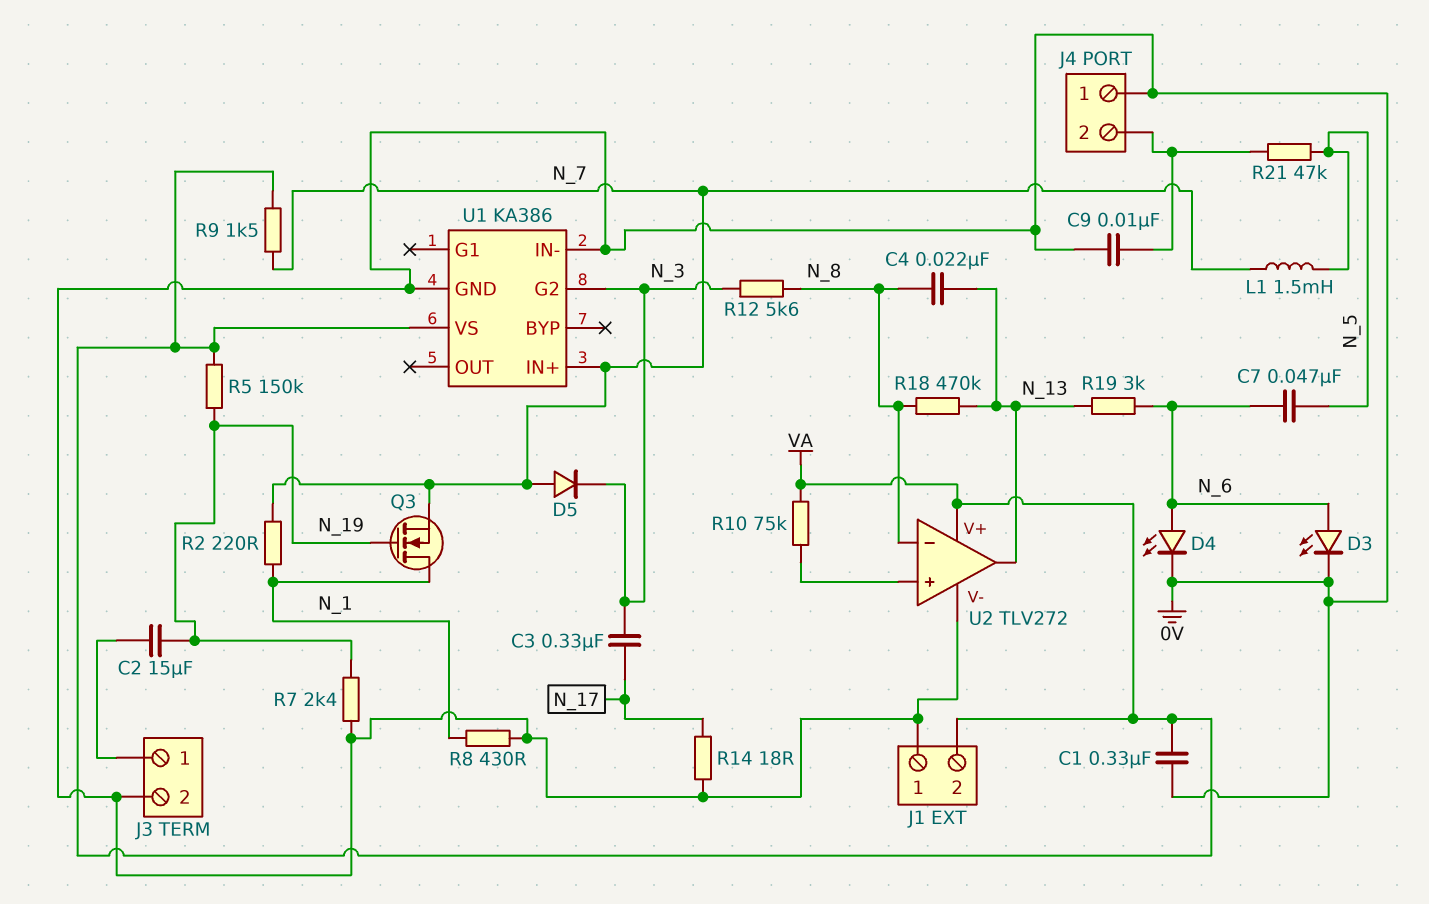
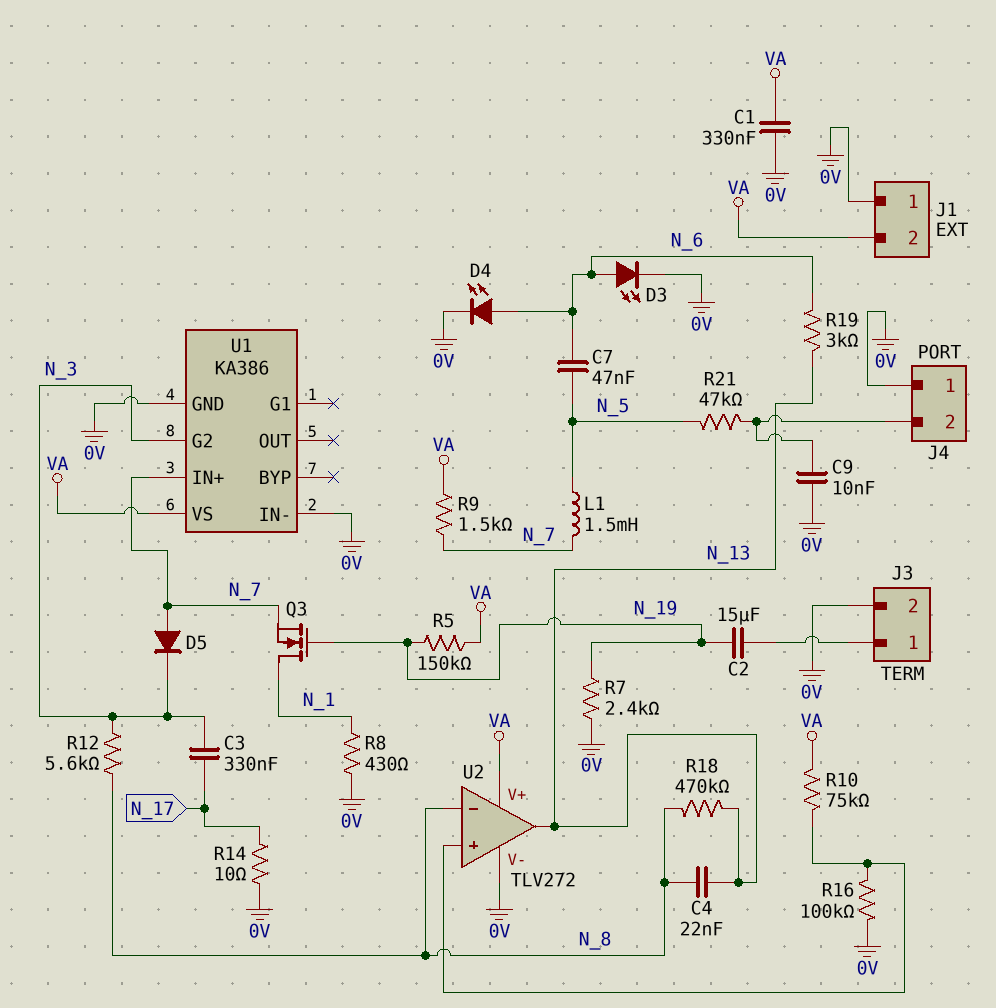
R2: 220 (N_1, N_7) -> none
R14: 18 (0V, N_17) -> 10 (0V, N_17)
R16: none -> 100k (0V, U2/in+)

